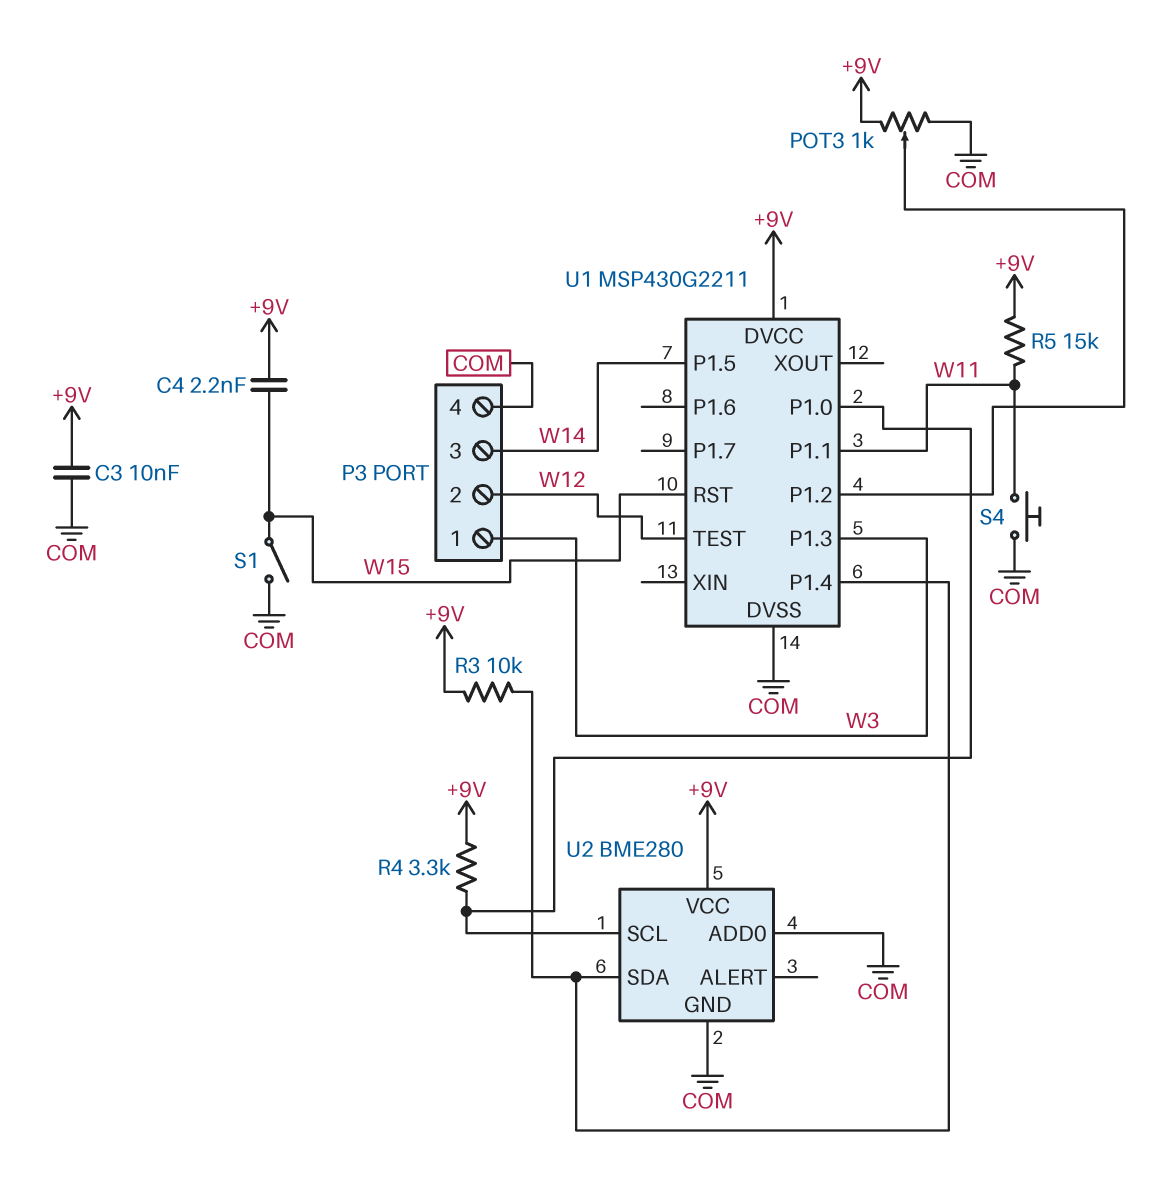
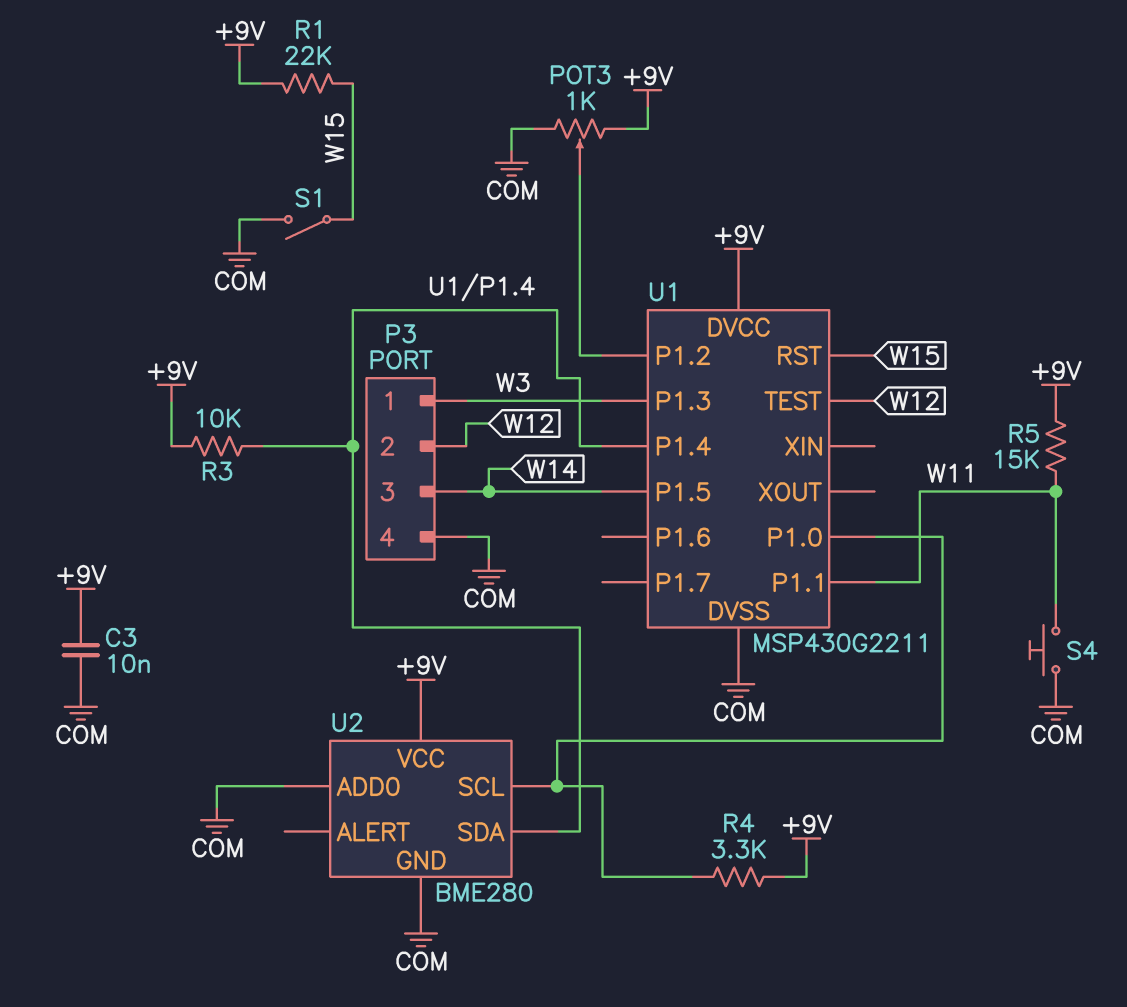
C4: 2.2nF (+9V, W15) -> none
R1: none -> 22k (+9V, W15)

